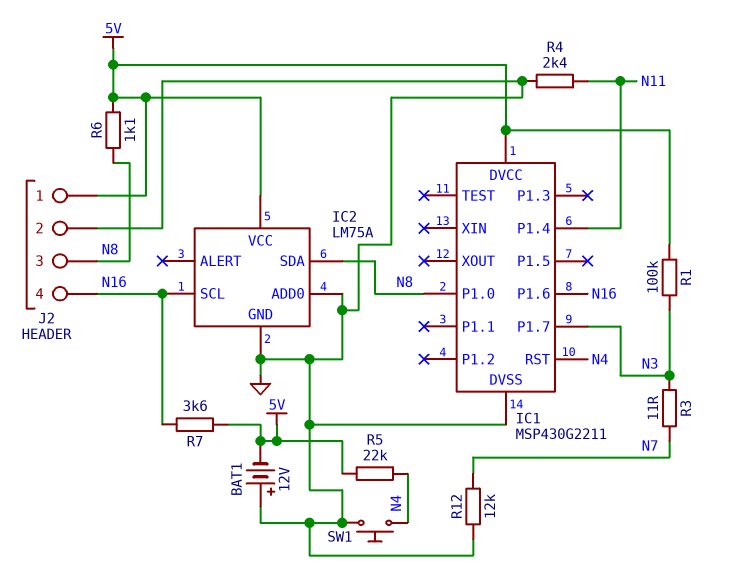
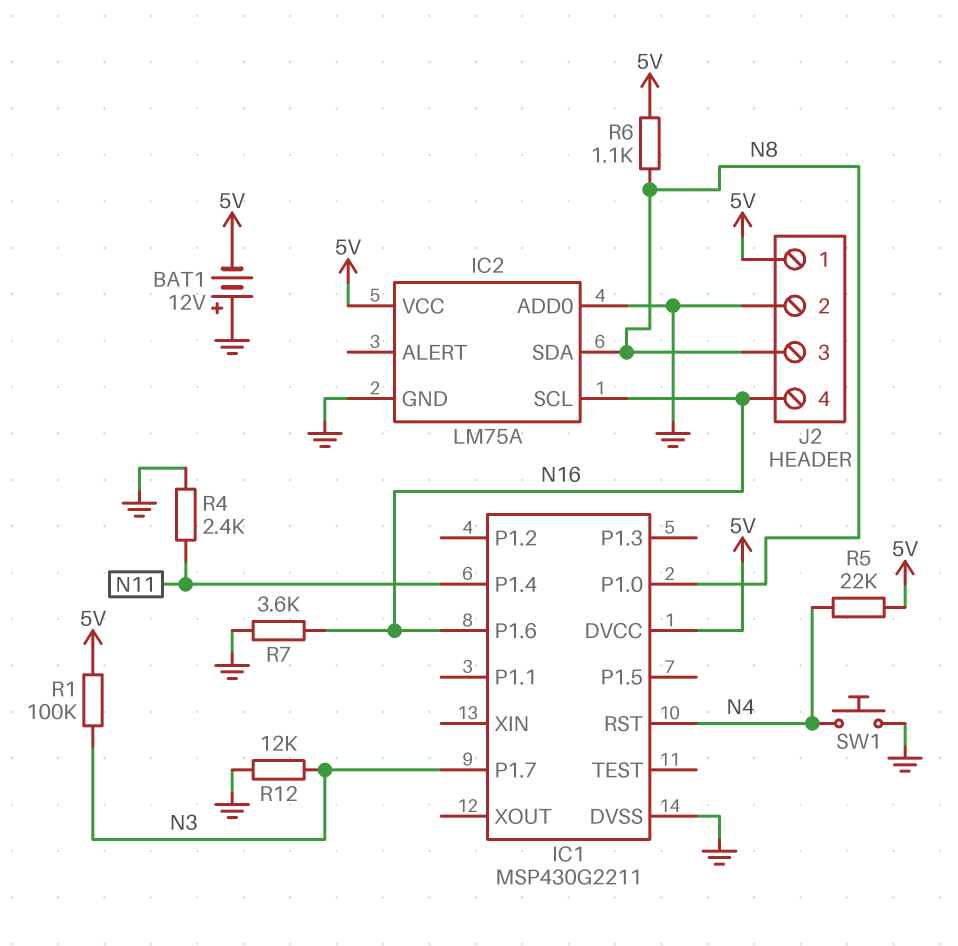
R3: 11 (N3, N7) -> none
R7: 3.6k (5V, N16) -> 3.6k (GND, N16)
R12: 12k (GND, N7) -> 12k (GND, N3)

